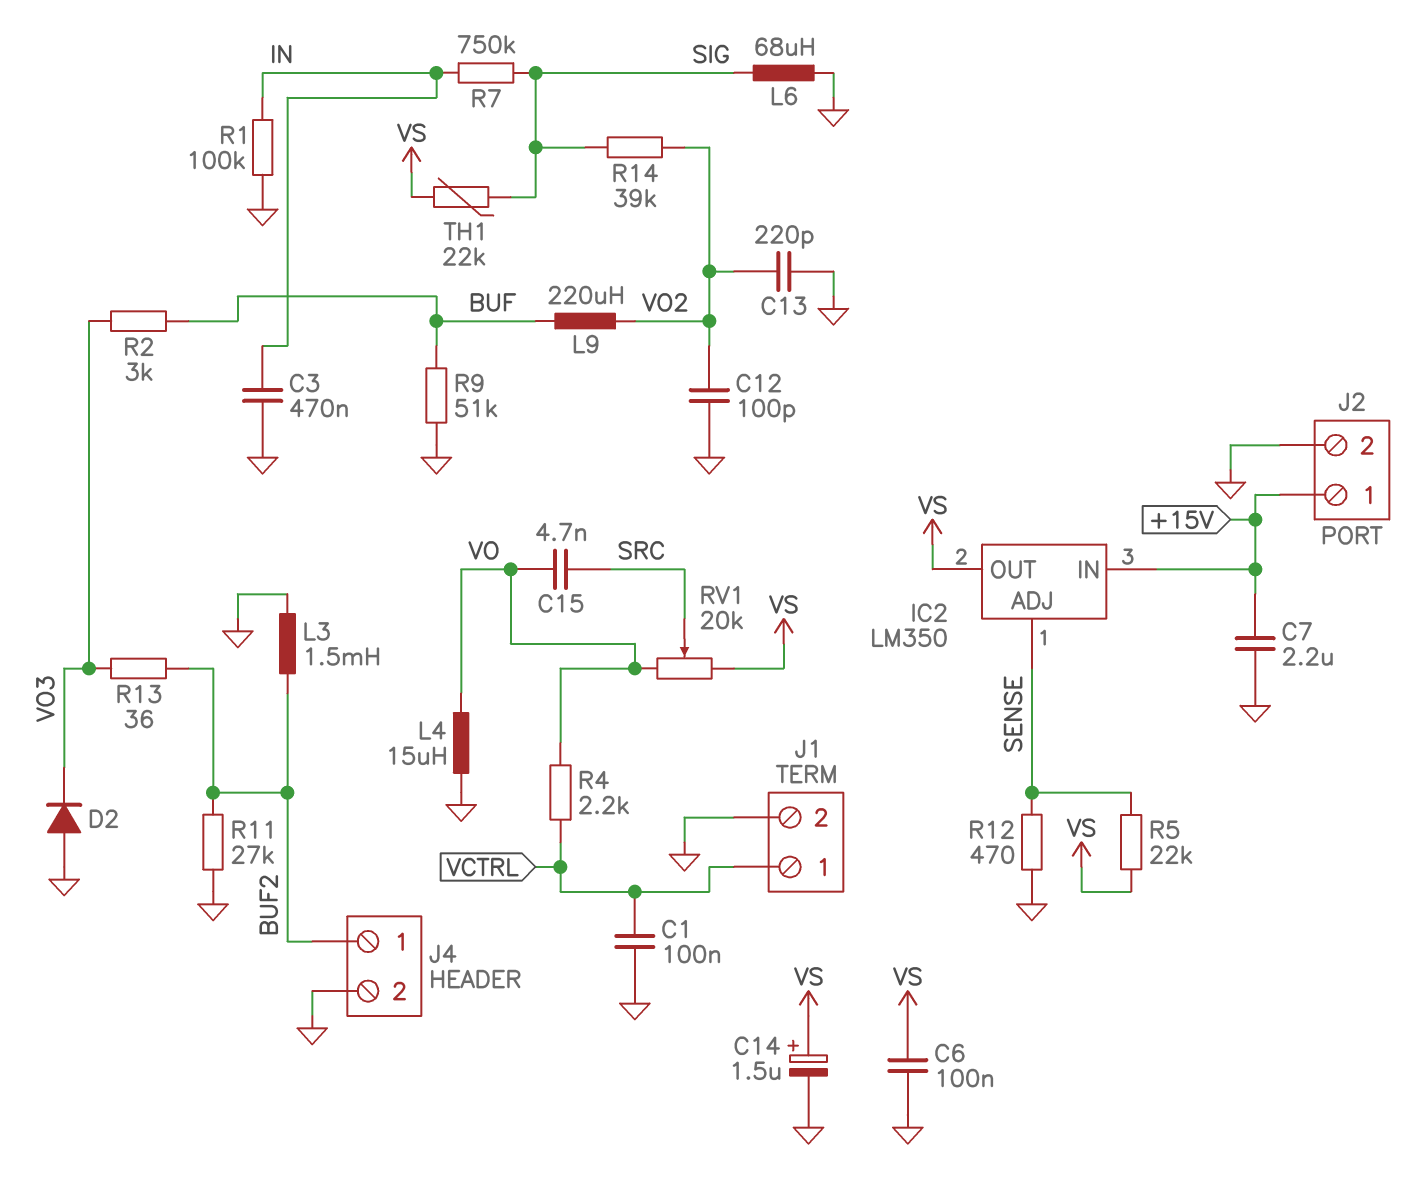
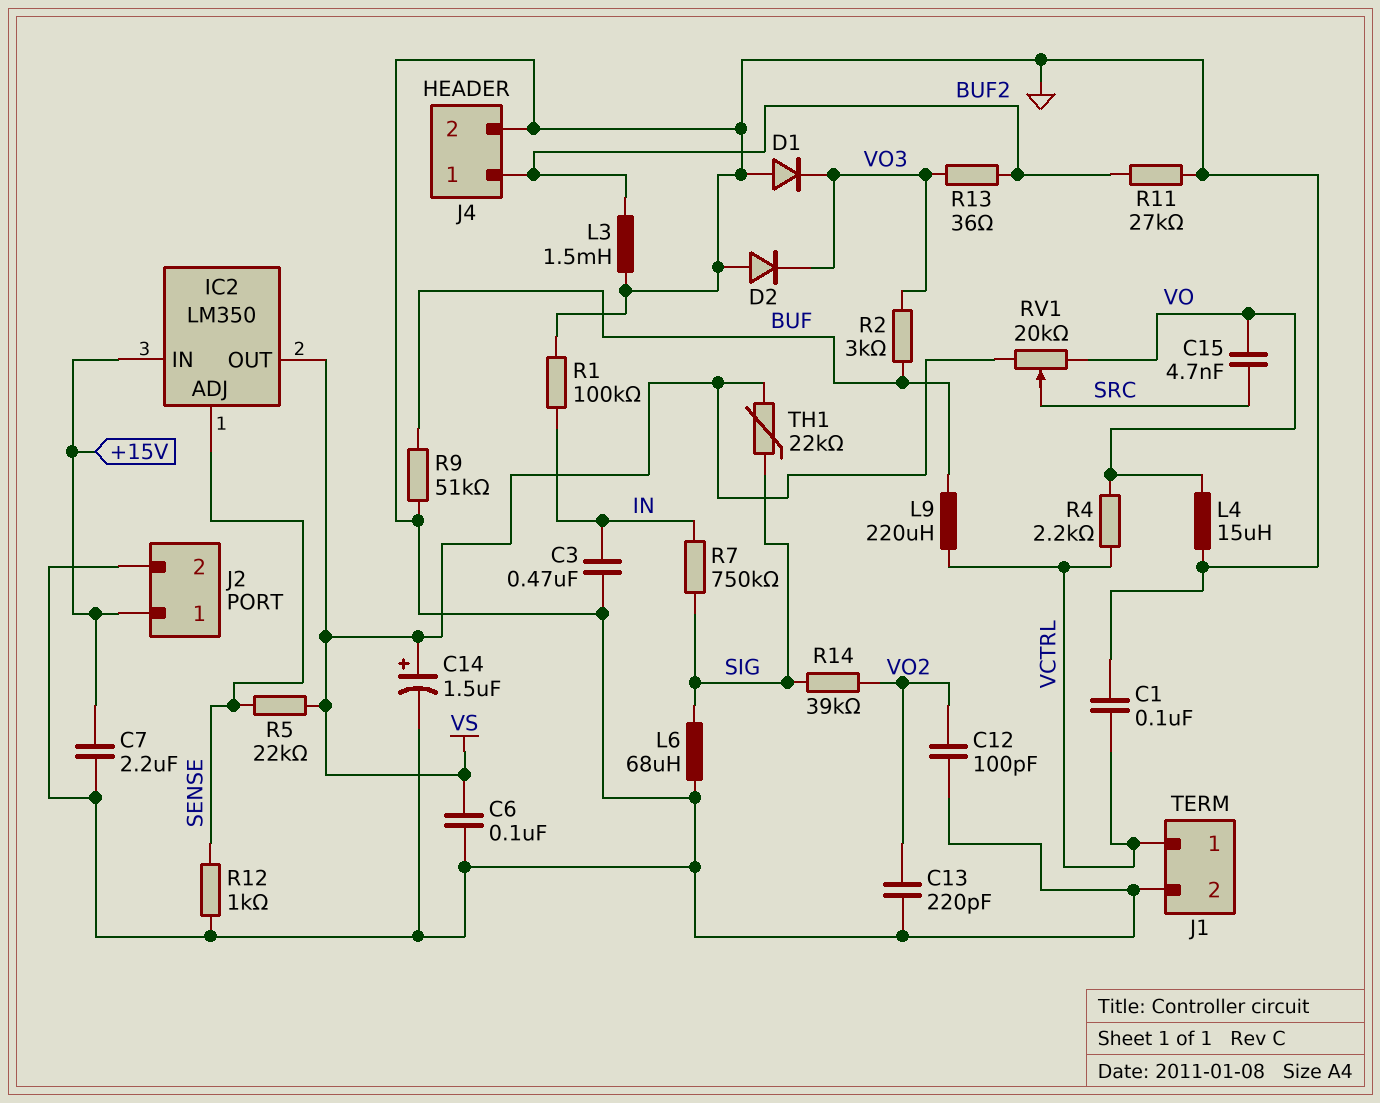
D1: none -> diode (A GND, K VO3)
L9: 220uH (BUF, VO2) -> 220uH (BUF, VCTRL)
R12: 470 (GND, SENSE) -> 1k (GND, SENSE)

